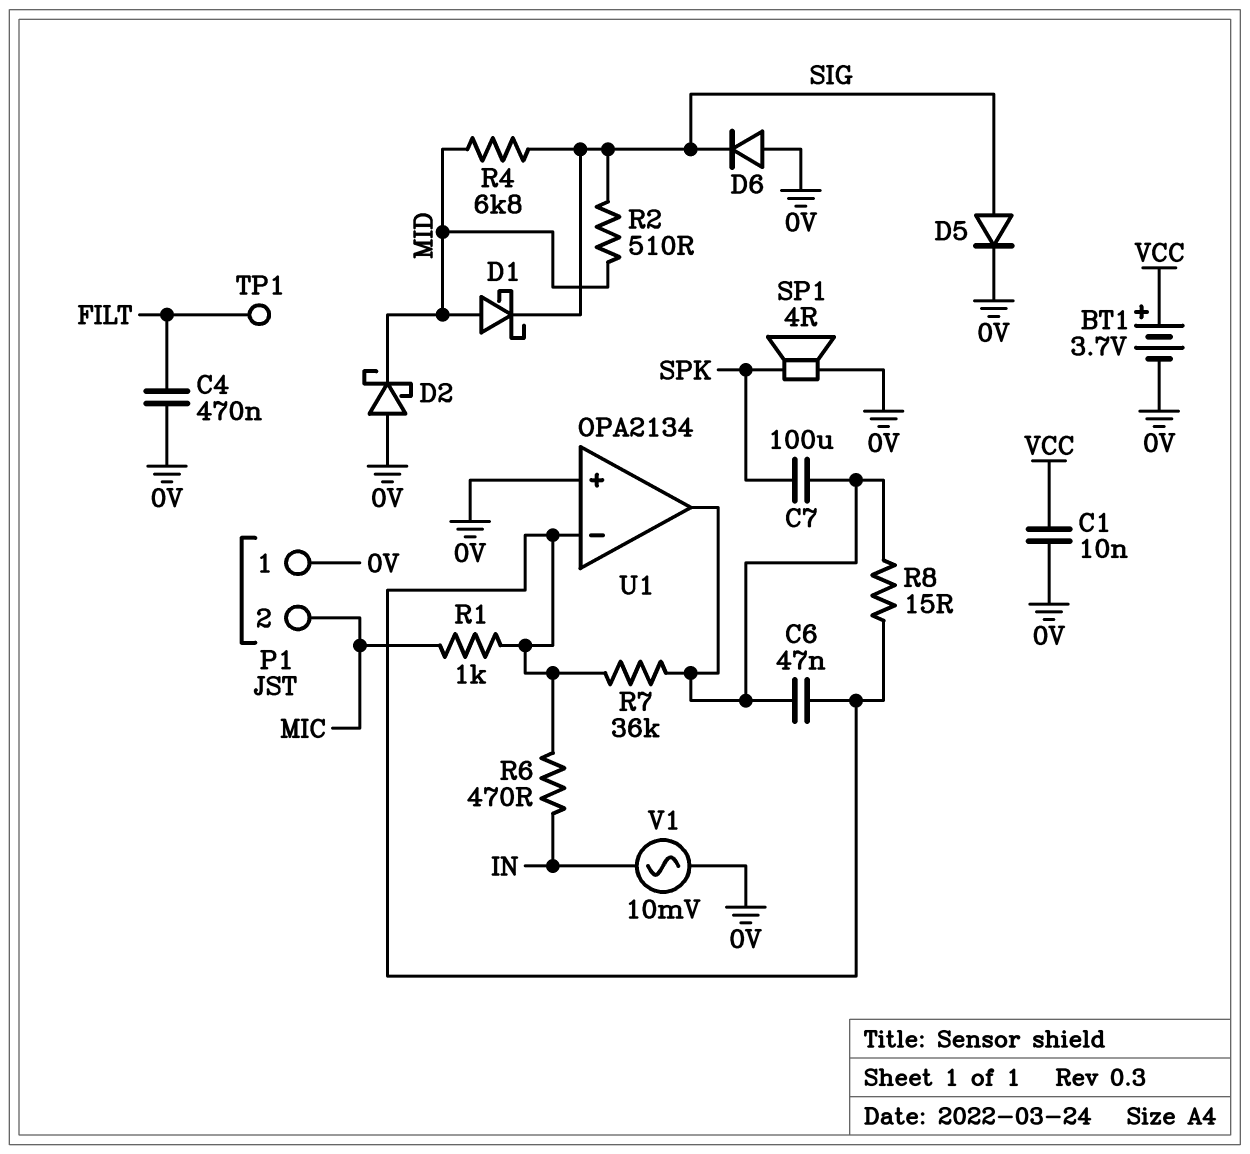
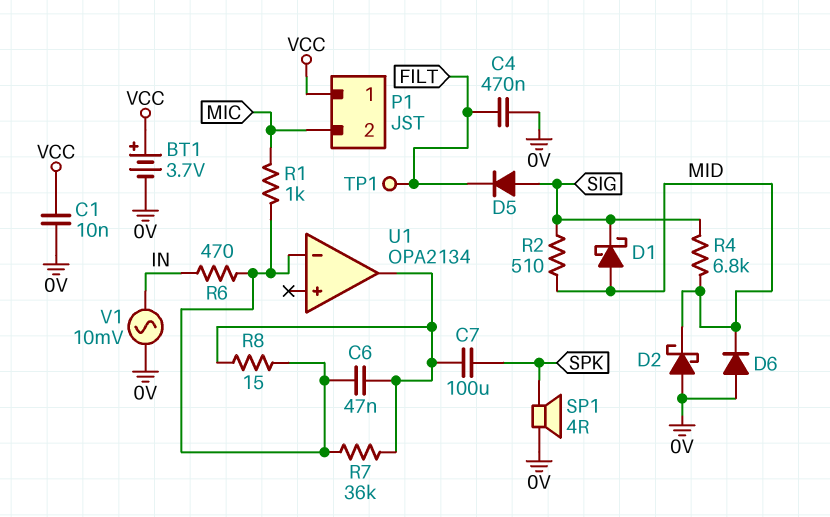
D5: diode (A SIG, K 0V) -> diode (A SIG, K FILT)
D6: diode (A 0V, K SIG) -> diode (A 0V, K MID)
P1 pin 1: 0V -> VCC
U1 pin in+: 0V -> none

